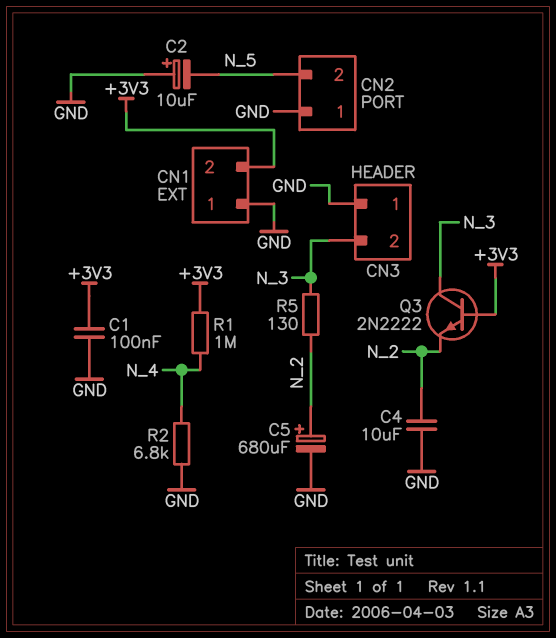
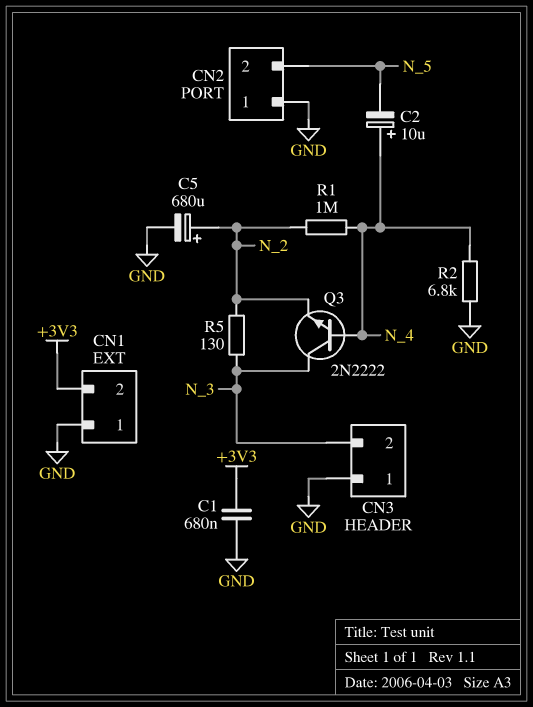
C1: 100nF (+3V3, GND) -> 680nF (+3V3, GND)
C2: 10uF (plus GND, minus N_5) -> 10uF (plus N_4, minus N_5)
C4: 10uF (GND, N_2) -> none
Q3: NPN 2N2222 (B +3V3, C N_3, E N_2) -> NPN 2N2222 (B N_4, C N_3, E N_2)
R1: 1M (+3V3, N_4) -> 1M (N_2, N_4)

